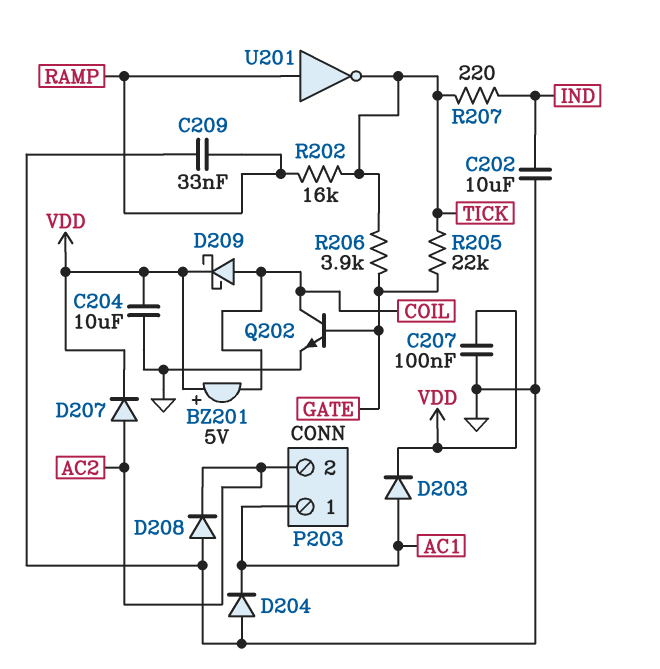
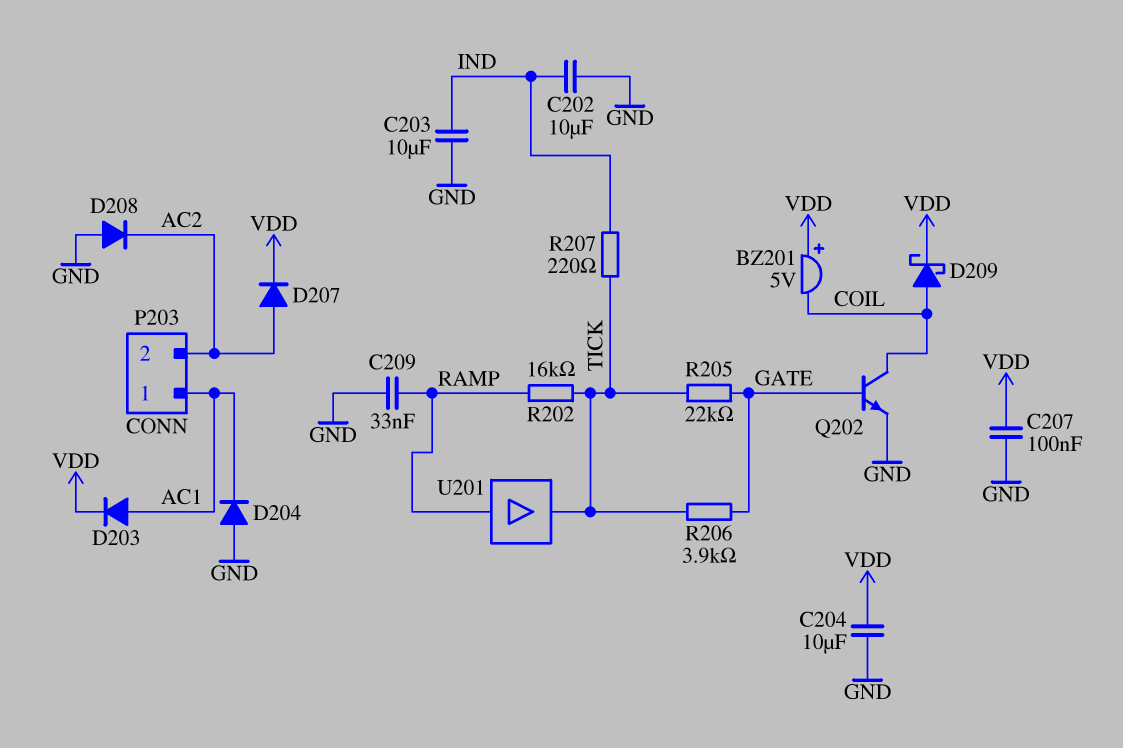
C203: none -> 10uF (GND, IND)
U201: NOT (in RAMP, out TICK) -> buffer (in RAMP, out TICK)

